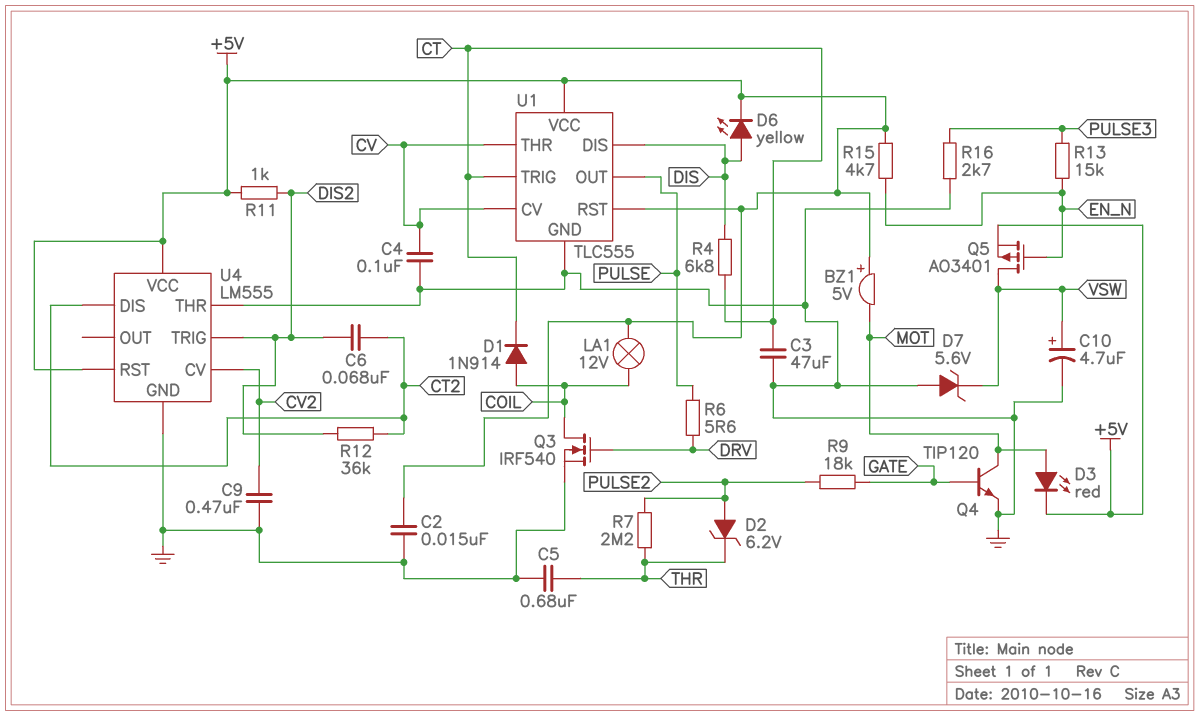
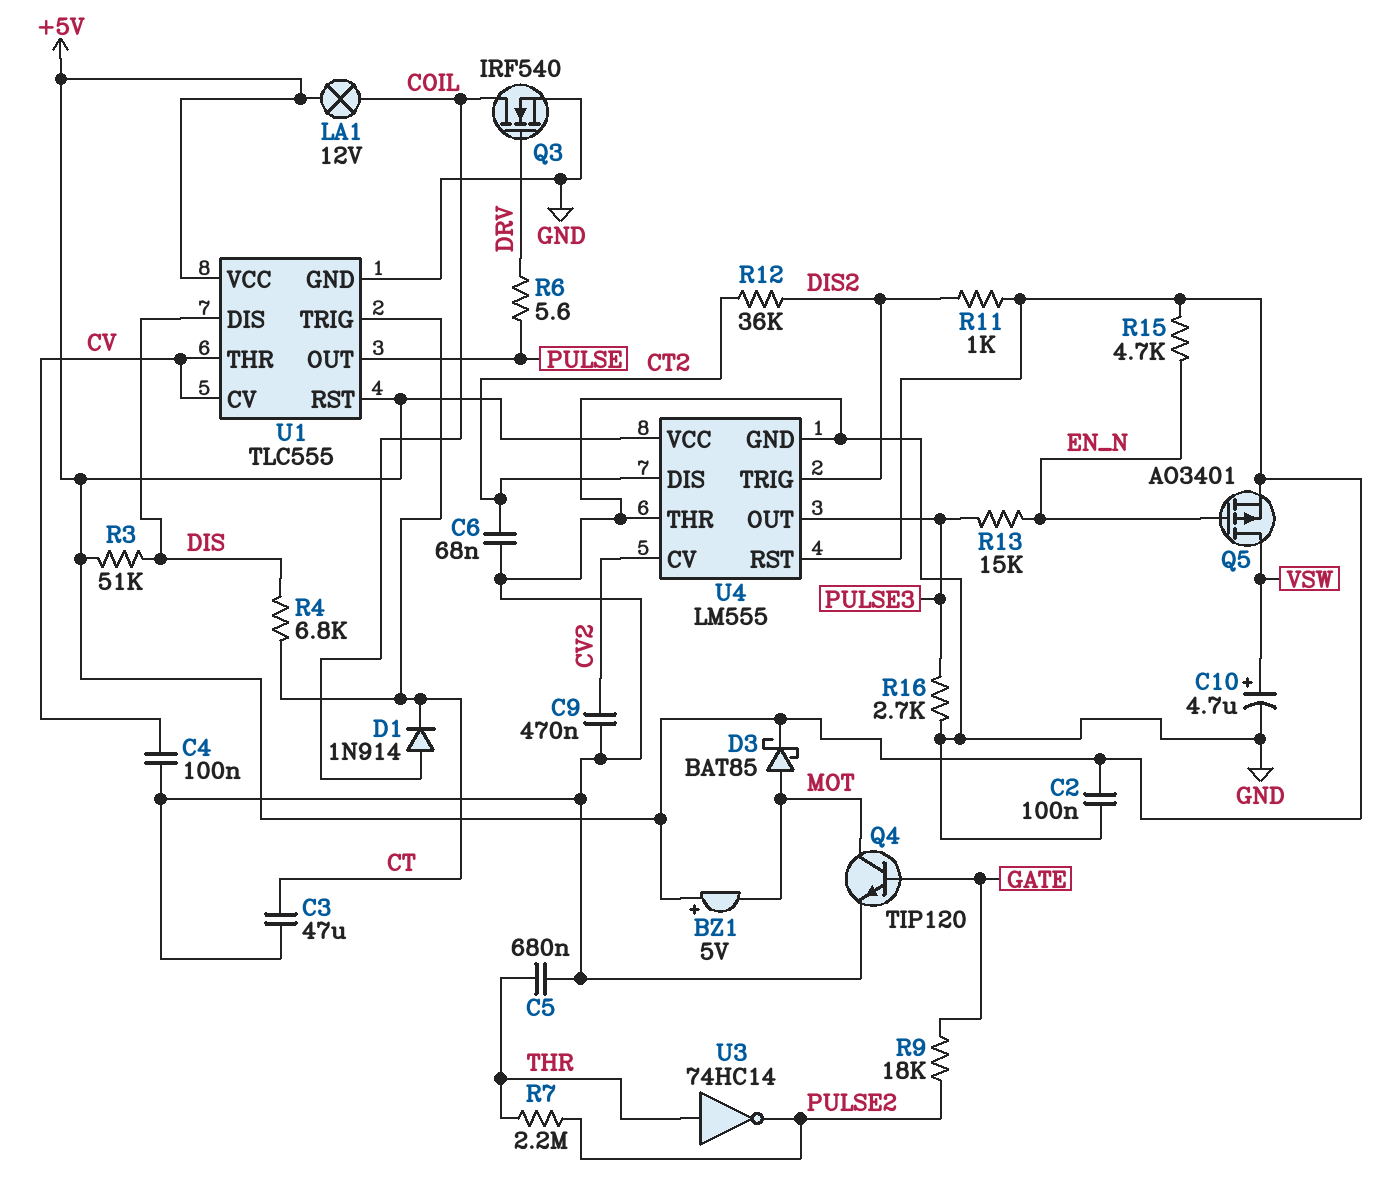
C2: 15nF (+5V, GND) -> 100nF (+5V, GND)
C6: 68nF (CT2, DIS2) -> 68nF (CT2, GND)
D2: zener 6.2V (A PULSE2, K THR) -> none
D3: LED red (A MOT, K +5V) -> schottky BAT85 (A MOT, K +5V)
D6: LED yellow (A DIS, K +5V) -> none
D7: zener 5.6V (A GND, K VSW) -> none
R3: none -> 51k (+5V, DIS)
U3: none -> NOT 74HC14 (in THR, out PULSE2)
U4 pin OUT: none -> PULSE3

